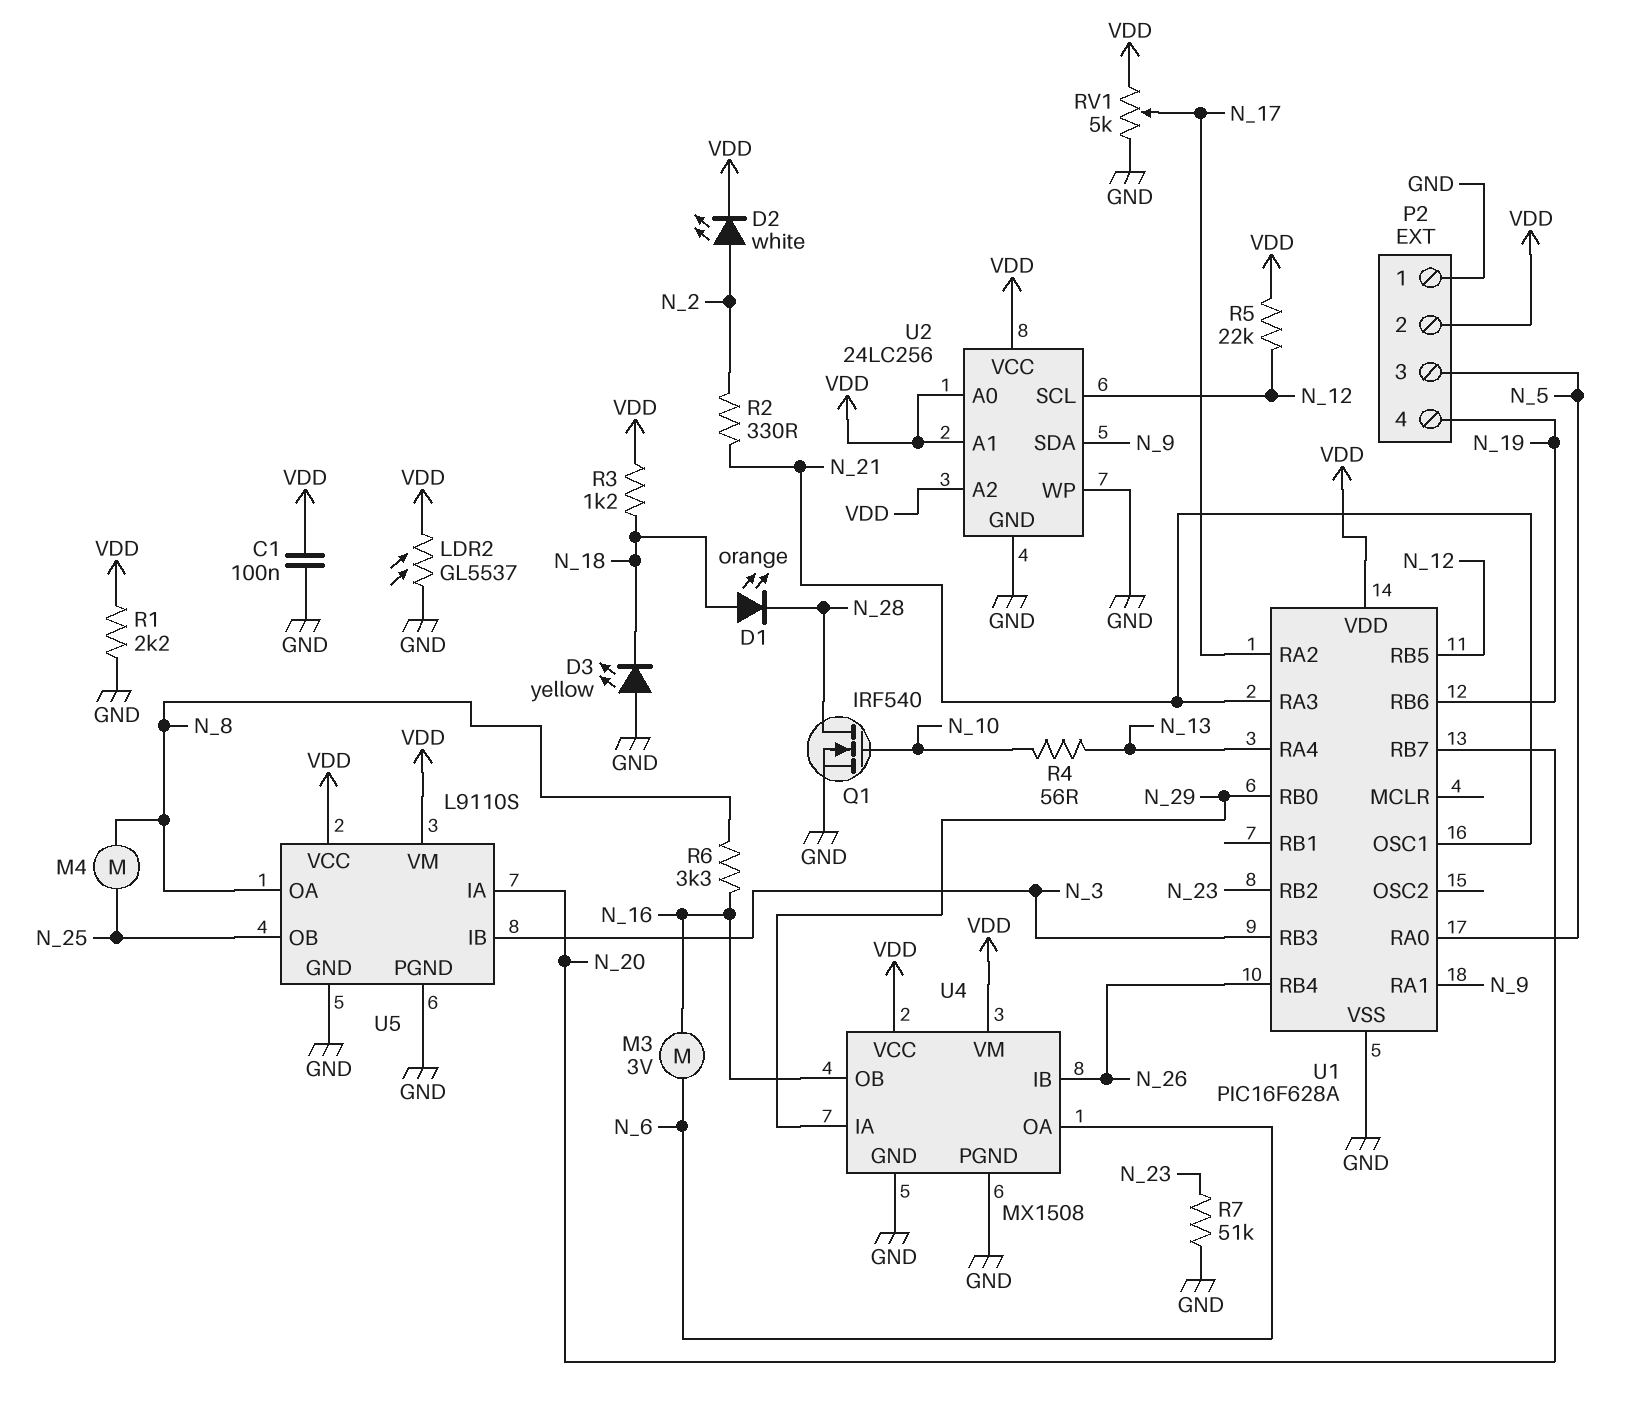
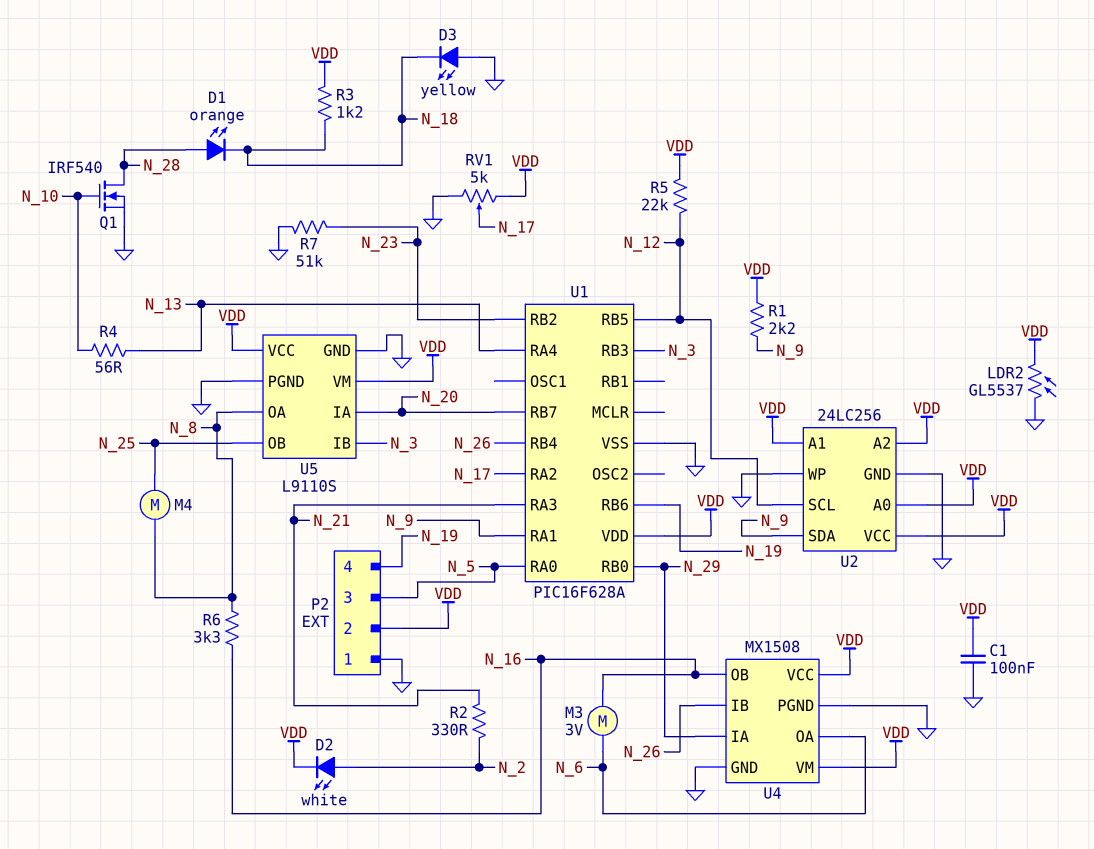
D1: LED orange (A N_18, K N_28) -> LED orange (A N_28, K N_18)
R1: 2.2k (GND, VDD) -> 2.2k (N_9, VDD)
U1 pin OSC1: N_21 -> none

